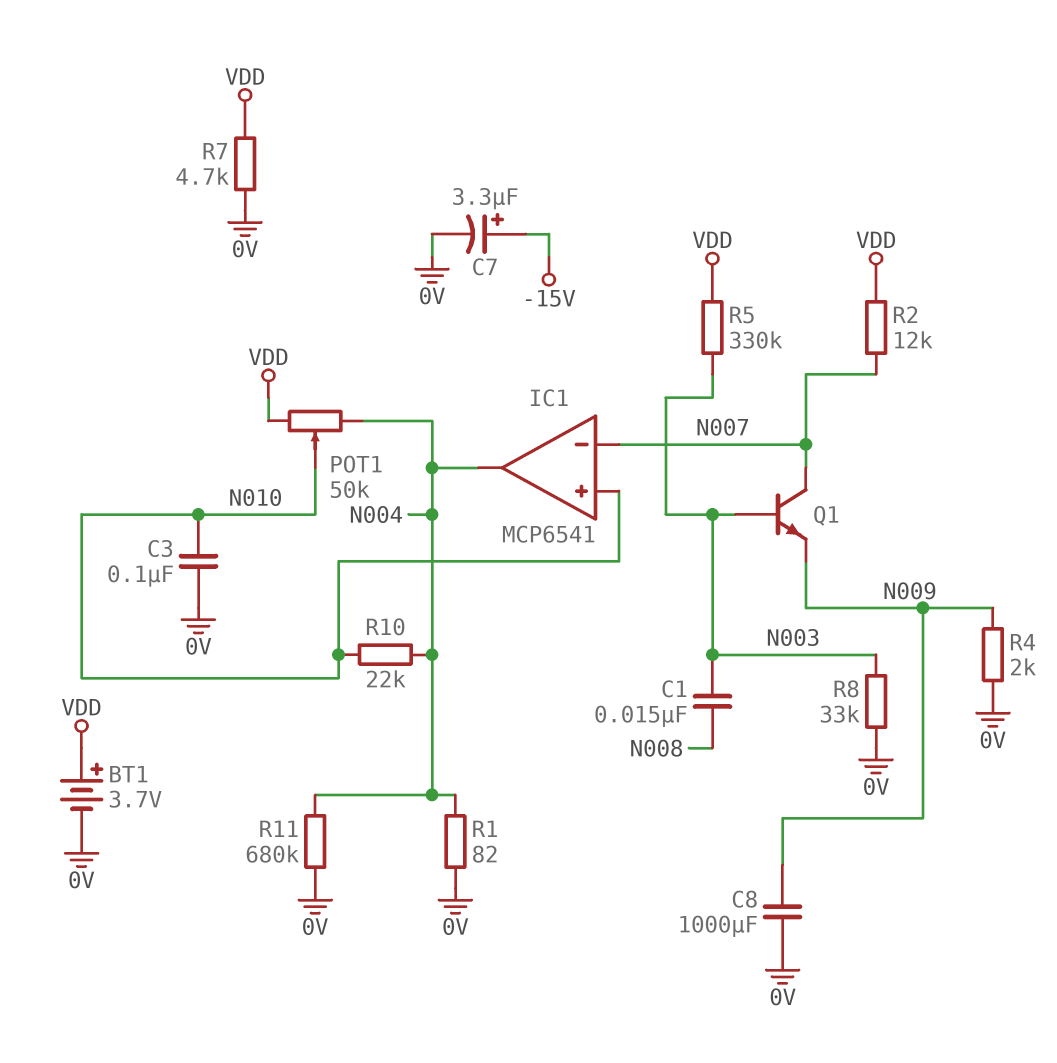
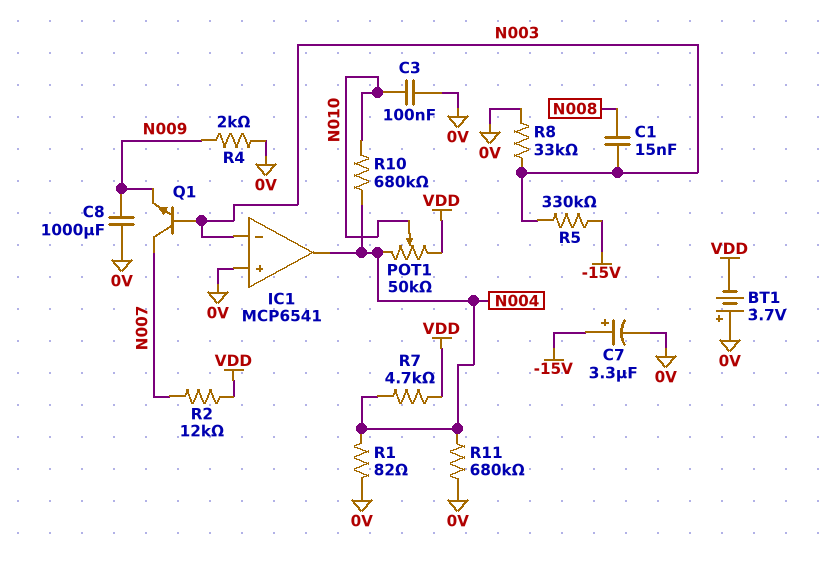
BT1: 3.7V (plus VDD, minus 0V) -> 3.7V (plus 0V, minus VDD)
IC1 pin in+: N010 -> 0V
IC1 pin in-: N007 -> N003
R5: 330k (N003, VDD) -> 330k (-15V, N003)
R7: 4.7k (0V, VDD) -> 4.7k (N004, VDD)
R10: 22k (N004, N010) -> 680k (N004, N010)

